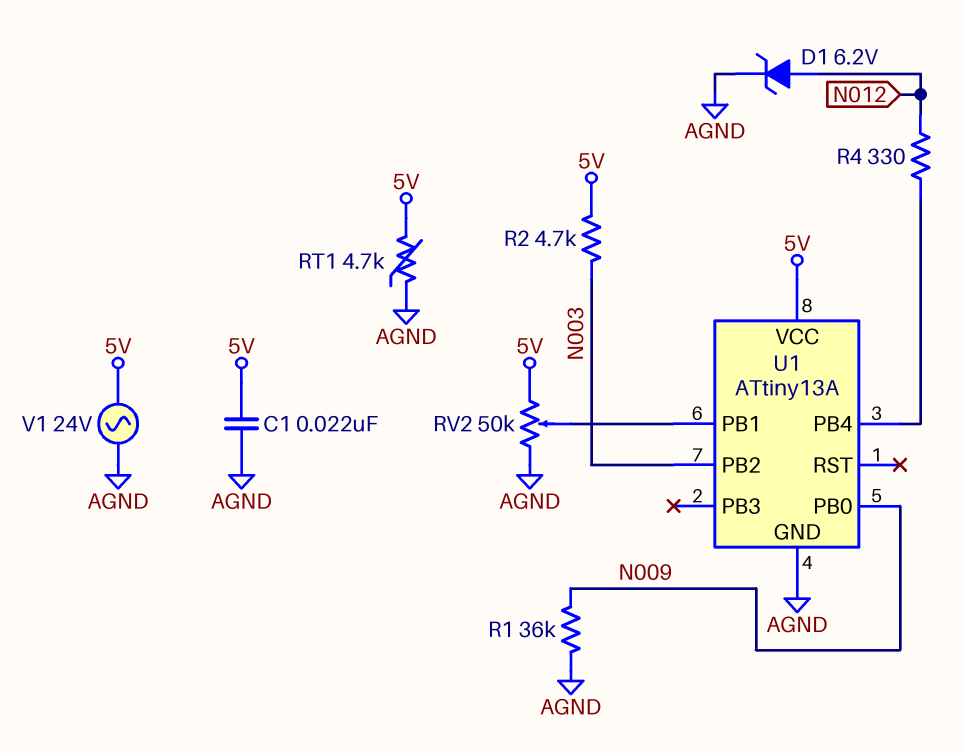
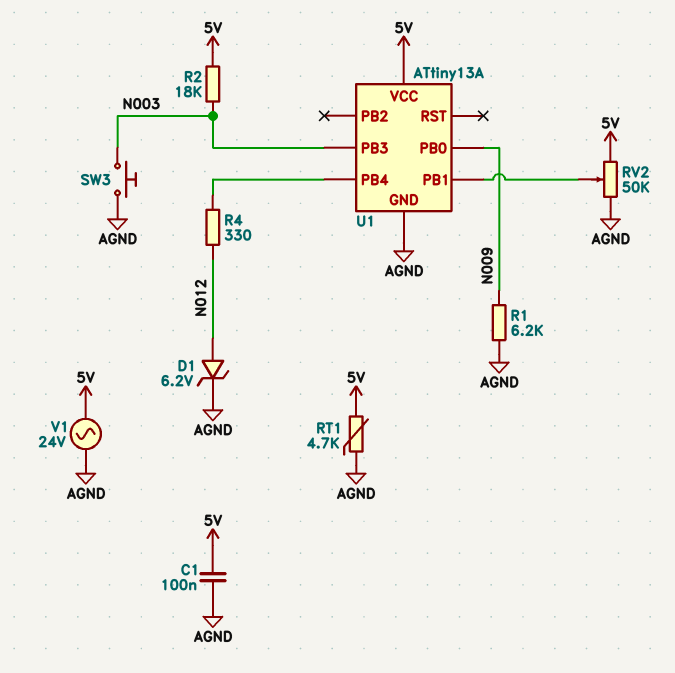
C1: 22nF (5V, AGND) -> 100nF (5V, AGND)
R1: 36k (AGND, N009) -> 6.2k (AGND, N009)
R2: 4.7k (5V, N003) -> 18k (5V, N003)
SW3: none -> button (AGND, N003)
U1 pin PB2: N003 -> none
U1 pin PB3: none -> N003

